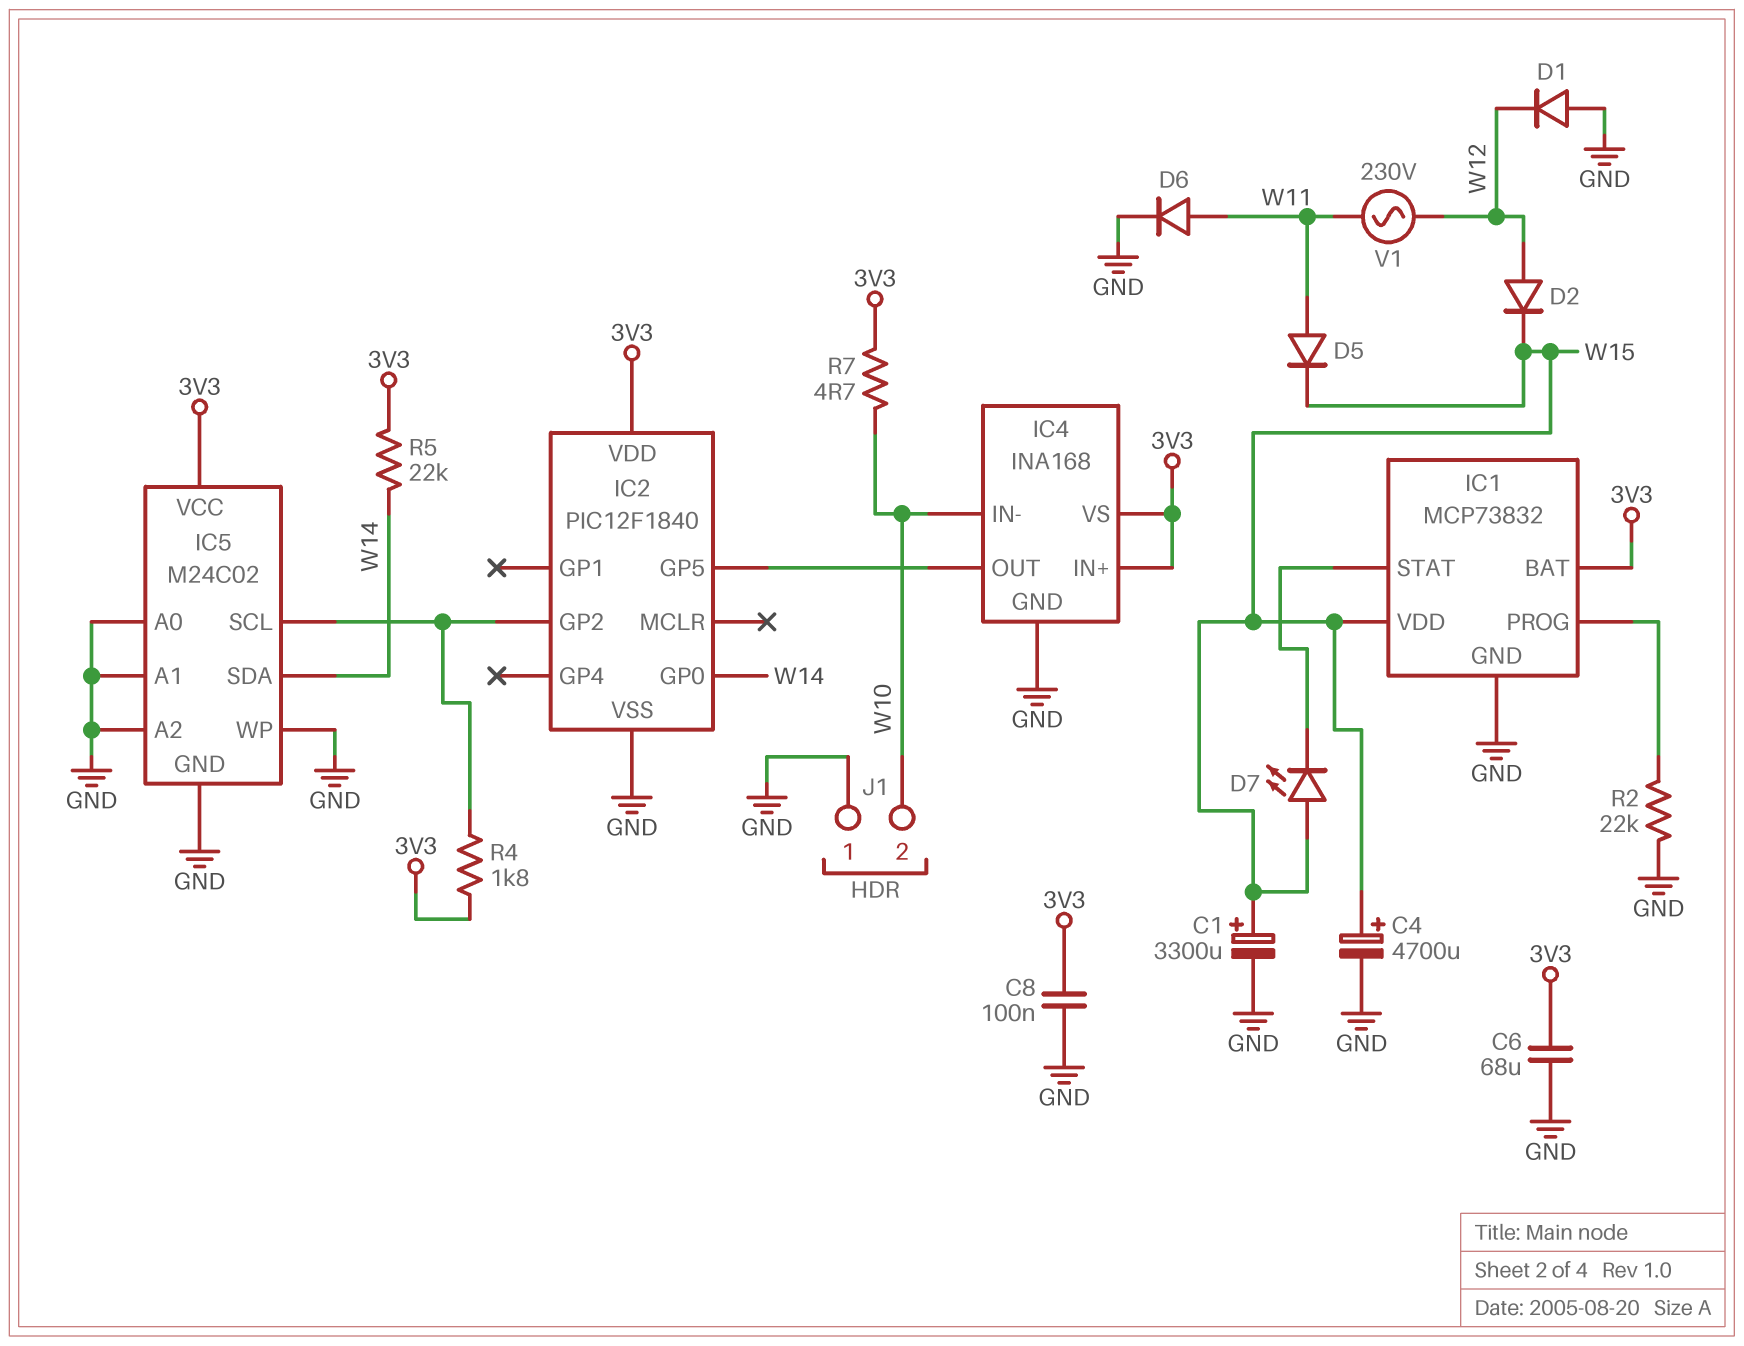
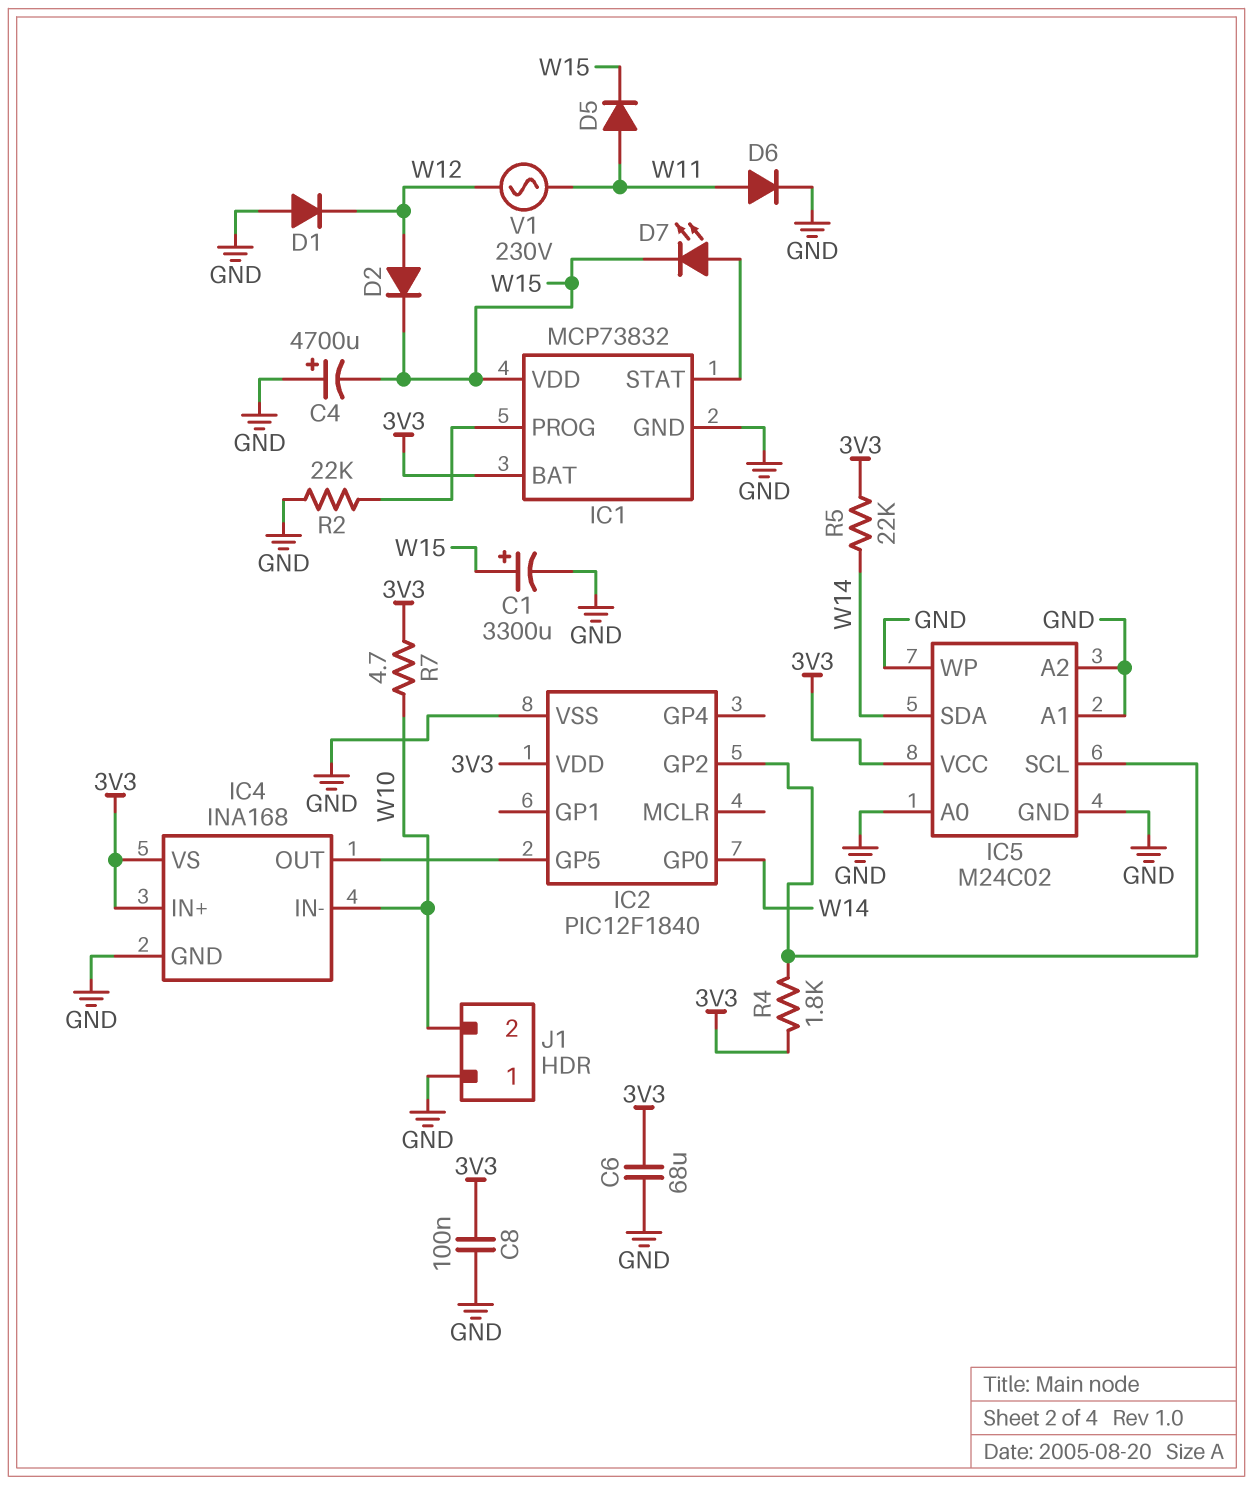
C4: 4700uF (plus W15, minus GND) -> 4700uF (plus GND, minus W15)
D7: LED (A W15, K IC1/STAT) -> LED (A IC1/STAT, K W15)

